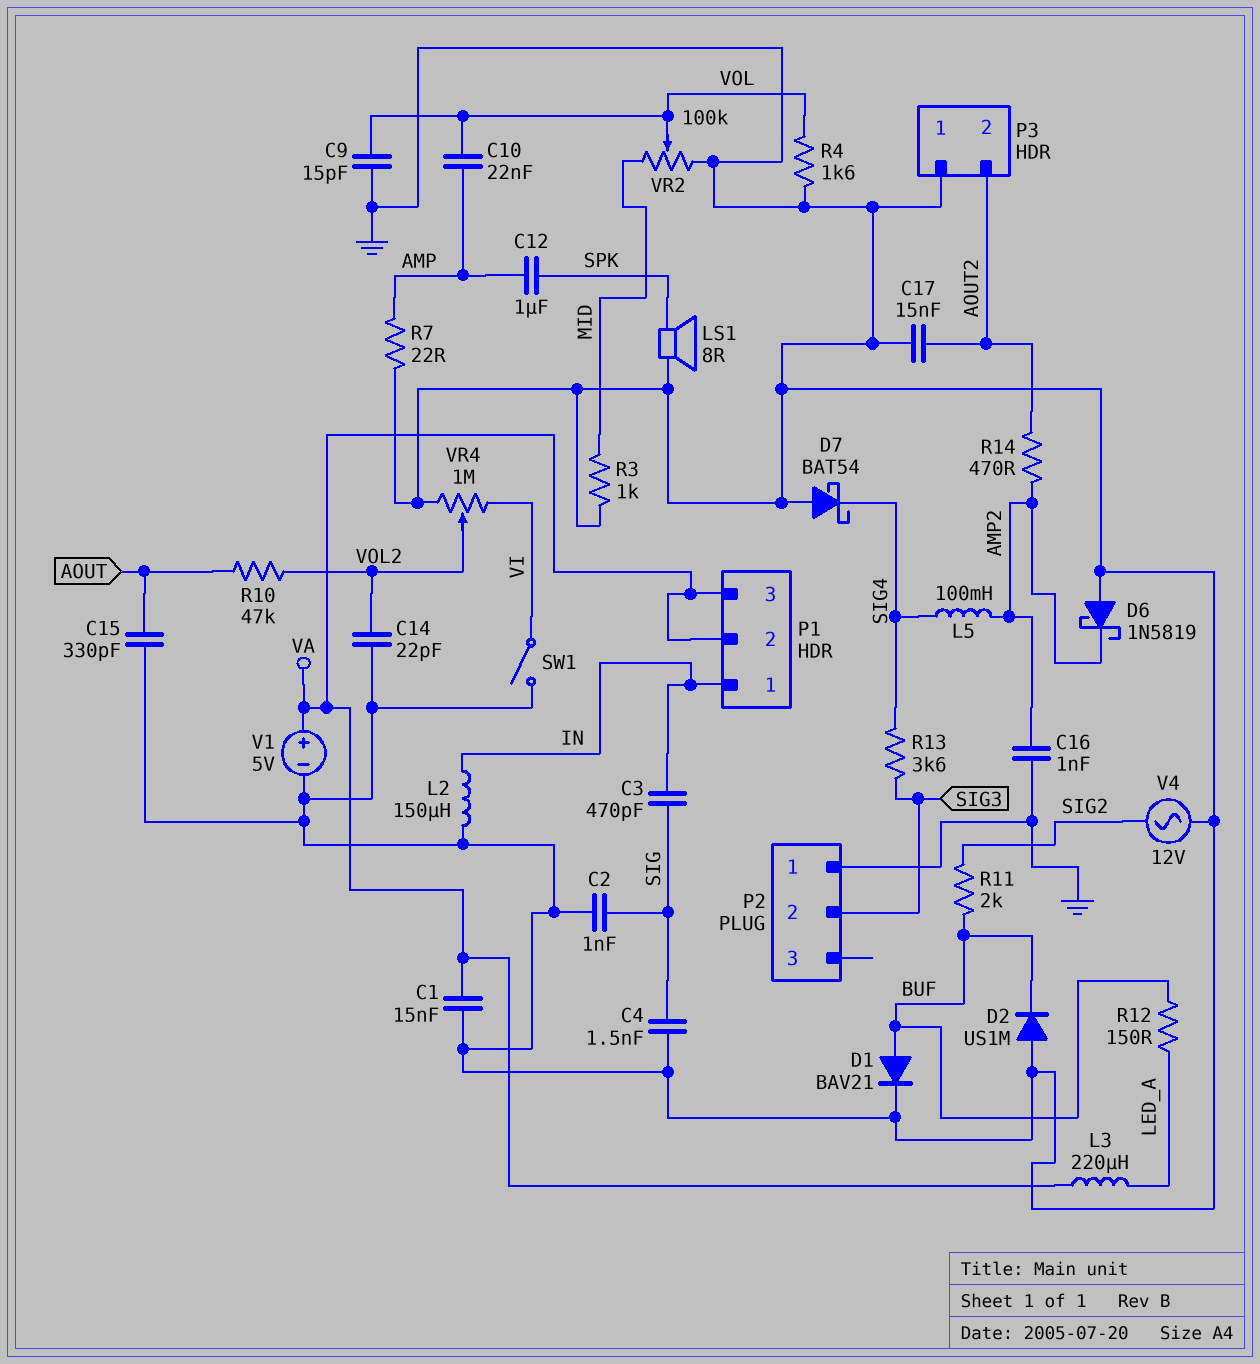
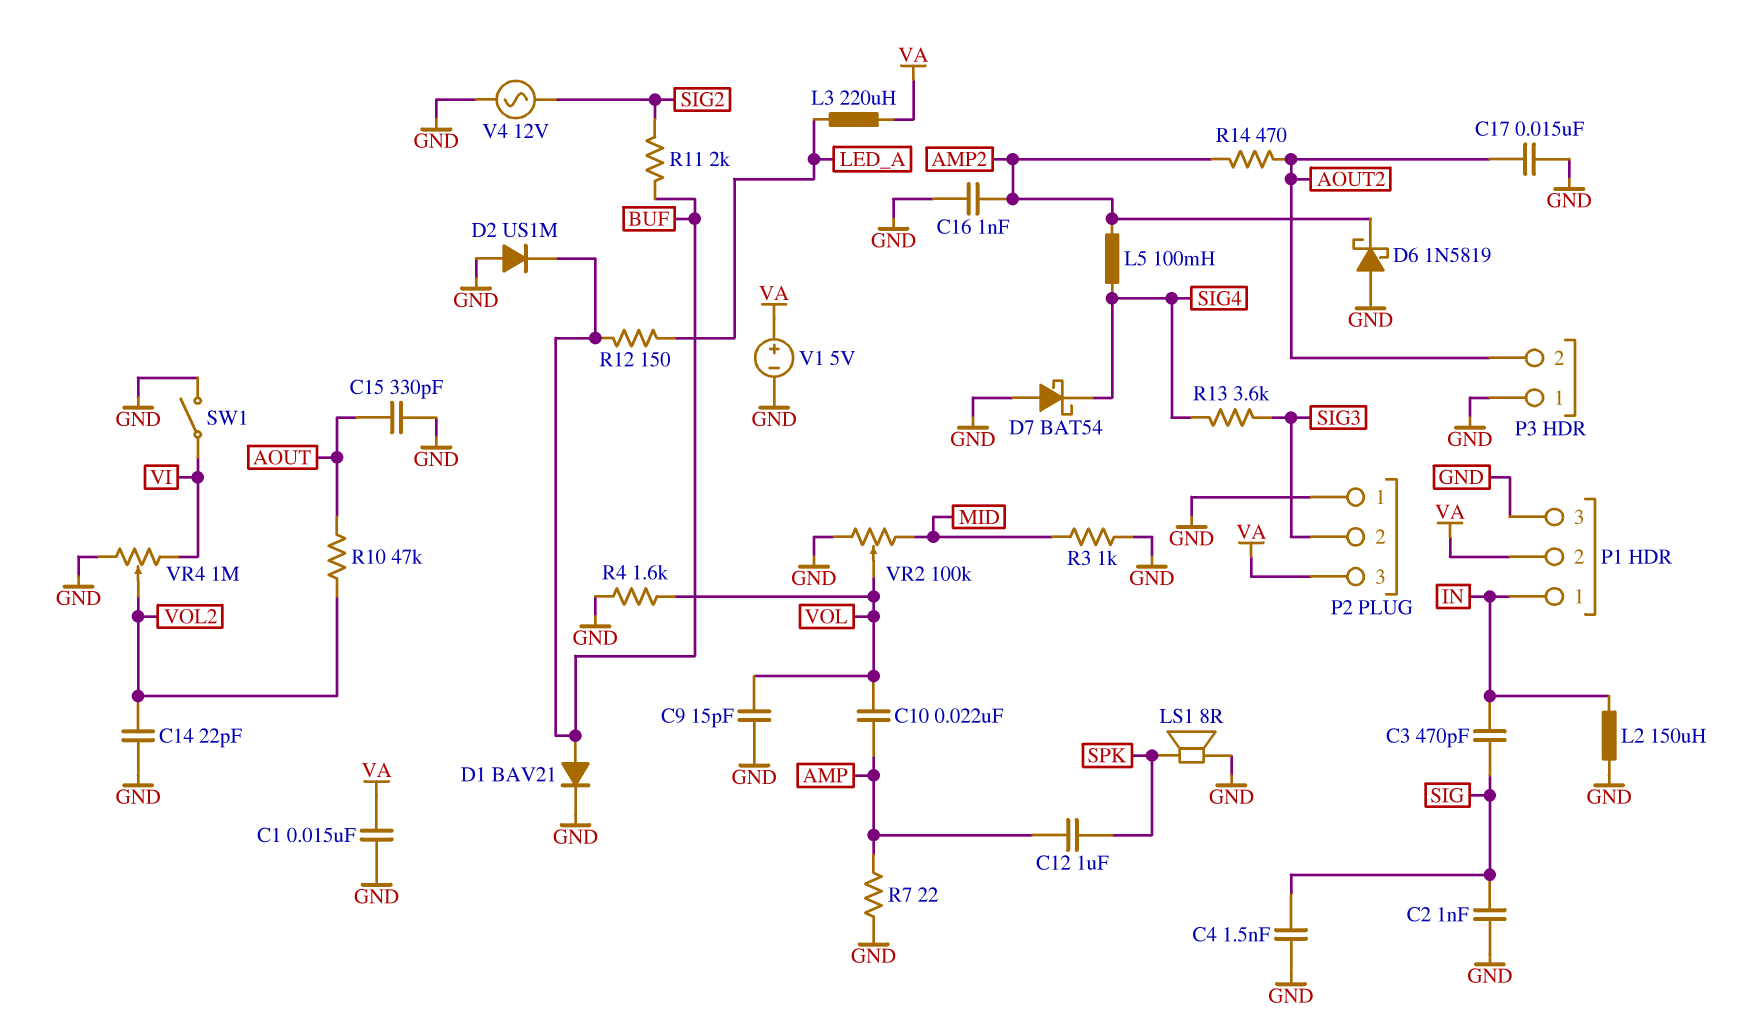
P1 pin 3: VA -> GND
P2 pin 3: none -> VA

